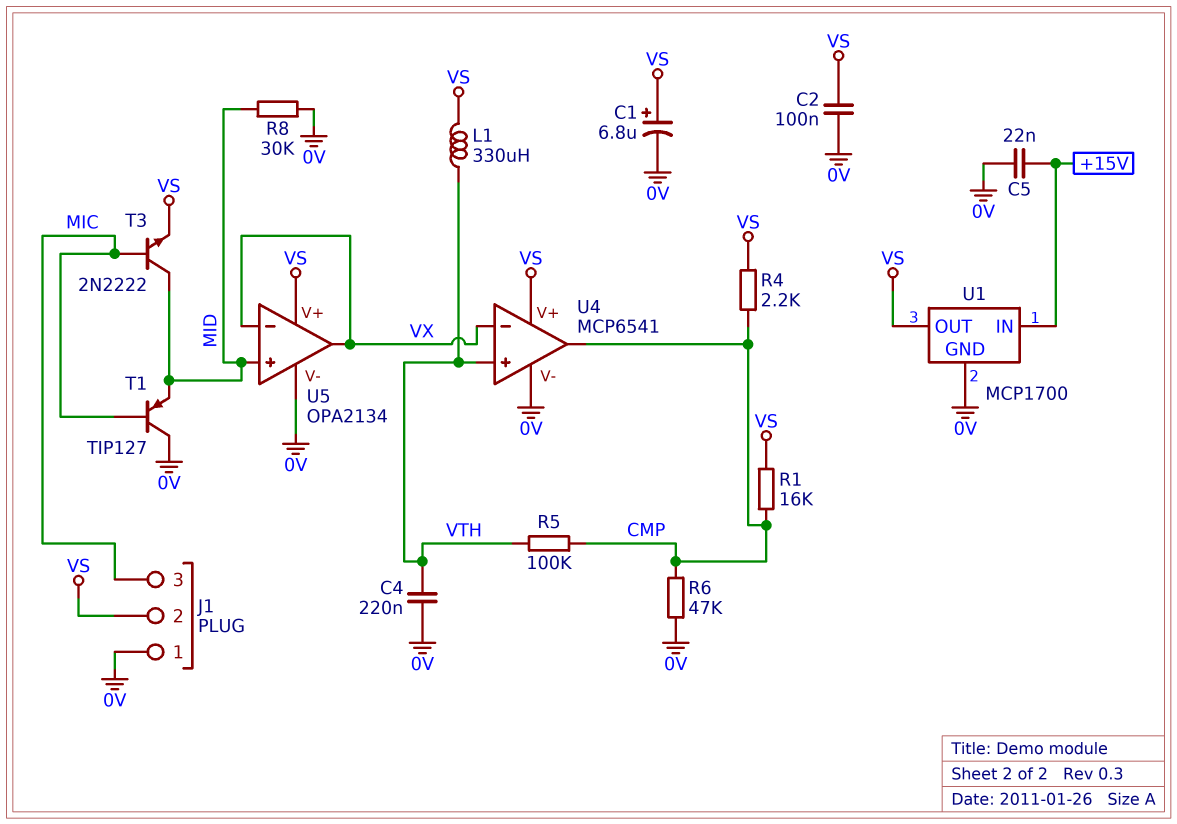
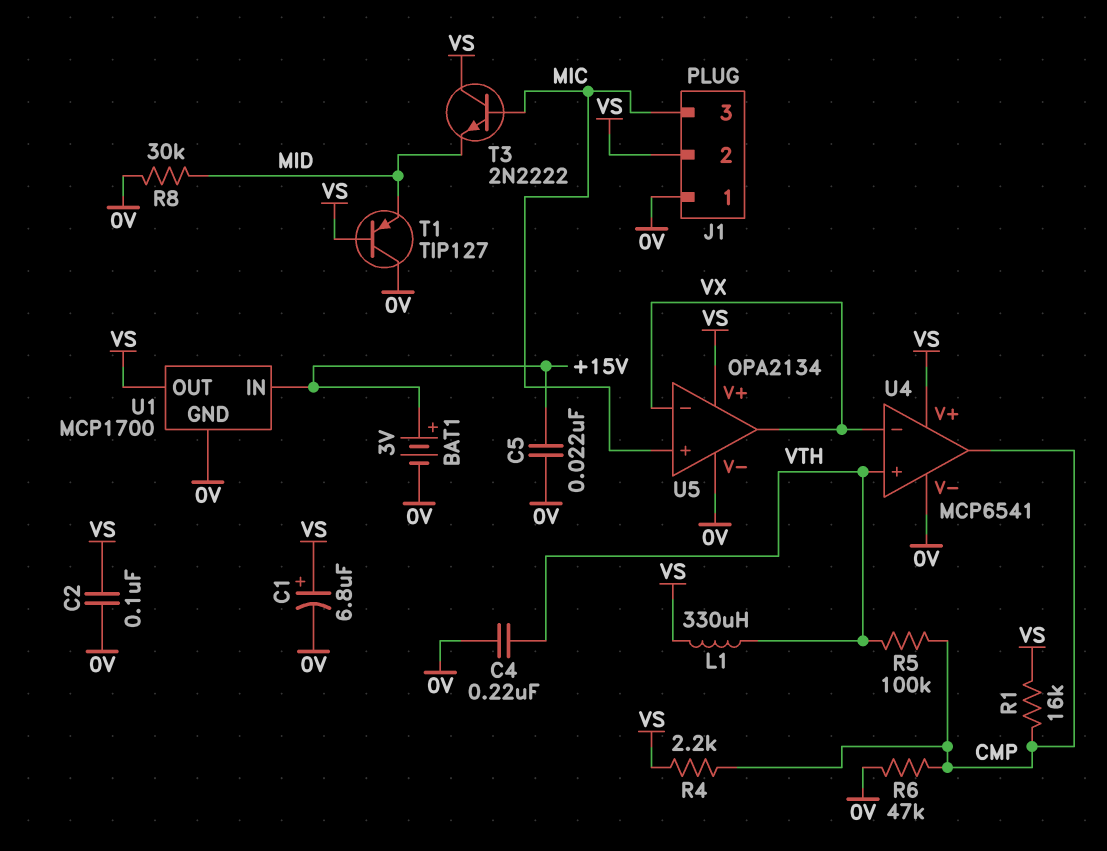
BAT1: none -> 3V (plus +15V, minus 0V)
T1: PNP TIP127 (B MIC, C 0V, E MID) -> PNP TIP127 (B VS, C 0V, E MID)
T3: NPN 2N2222 (B MIC, C MID, E VS) -> NPN 2N2222 (B MIC, C VS, E MID)
U5 pin in+: MID -> MIC

